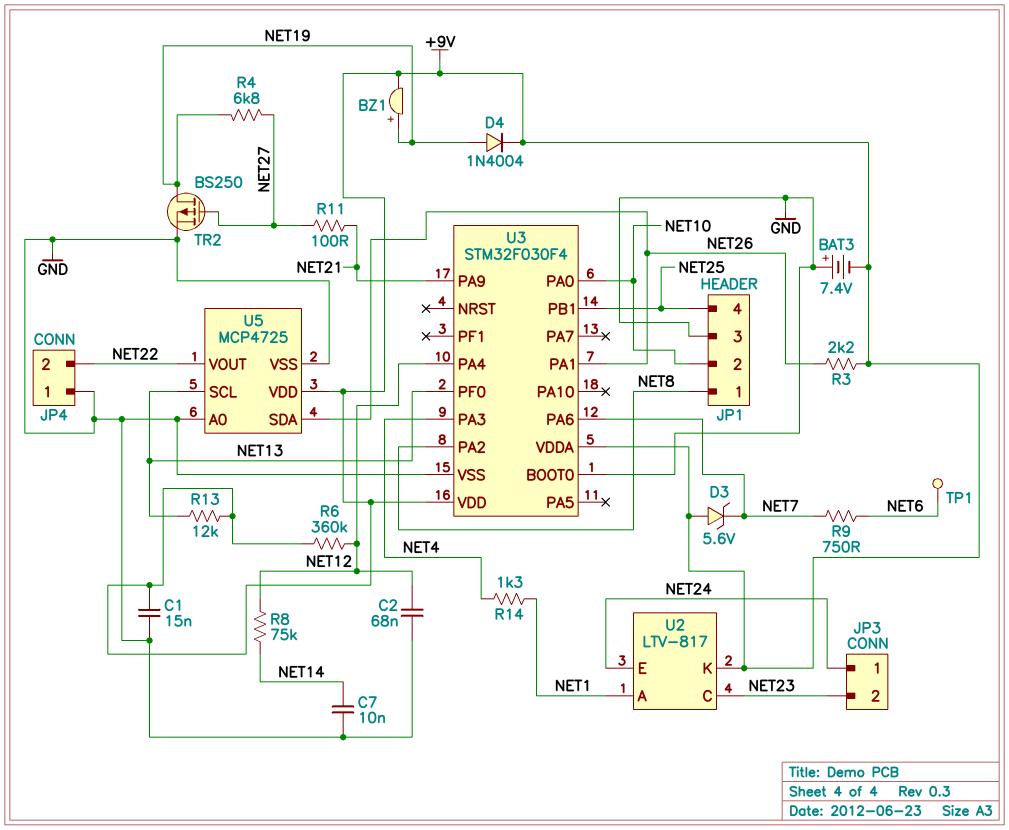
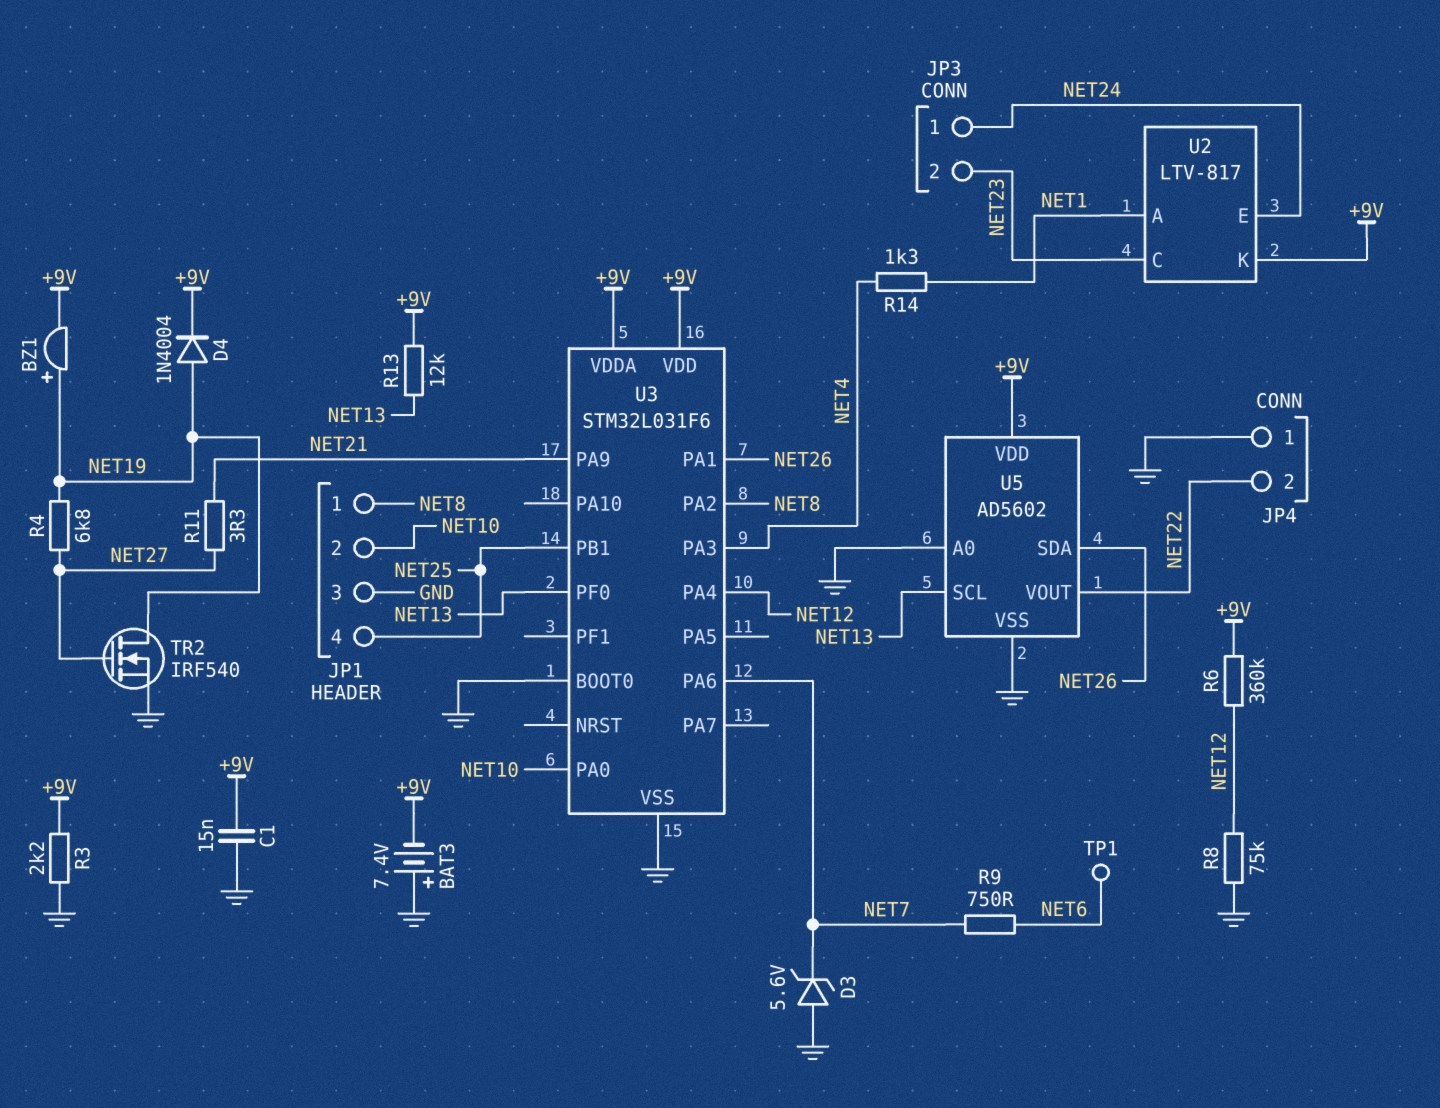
C2: 68nF (GND, NET12) -> none
C7: 10nF (GND, NET14) -> none
D3: zener 5.6V (A +9V, K NET7) -> zener 5.6V (A GND, K NET7)
R3: 2.2k (+9V, NET26) -> 2.2k (+9V, GND)
R8: 75k (NET12, NET14) -> 75k (GND, NET12)
R11: 100 (NET21, NET27) -> 3.3 (NET21, NET27)
TR2: PMOS BS250 (G NET27, D NET19, S GND) -> NMOS IRF540 (G NET27, D NET19, S GND)
U3: STM32F030F4 -> STM32L031F6
U5: MCP4725 -> AD5602

